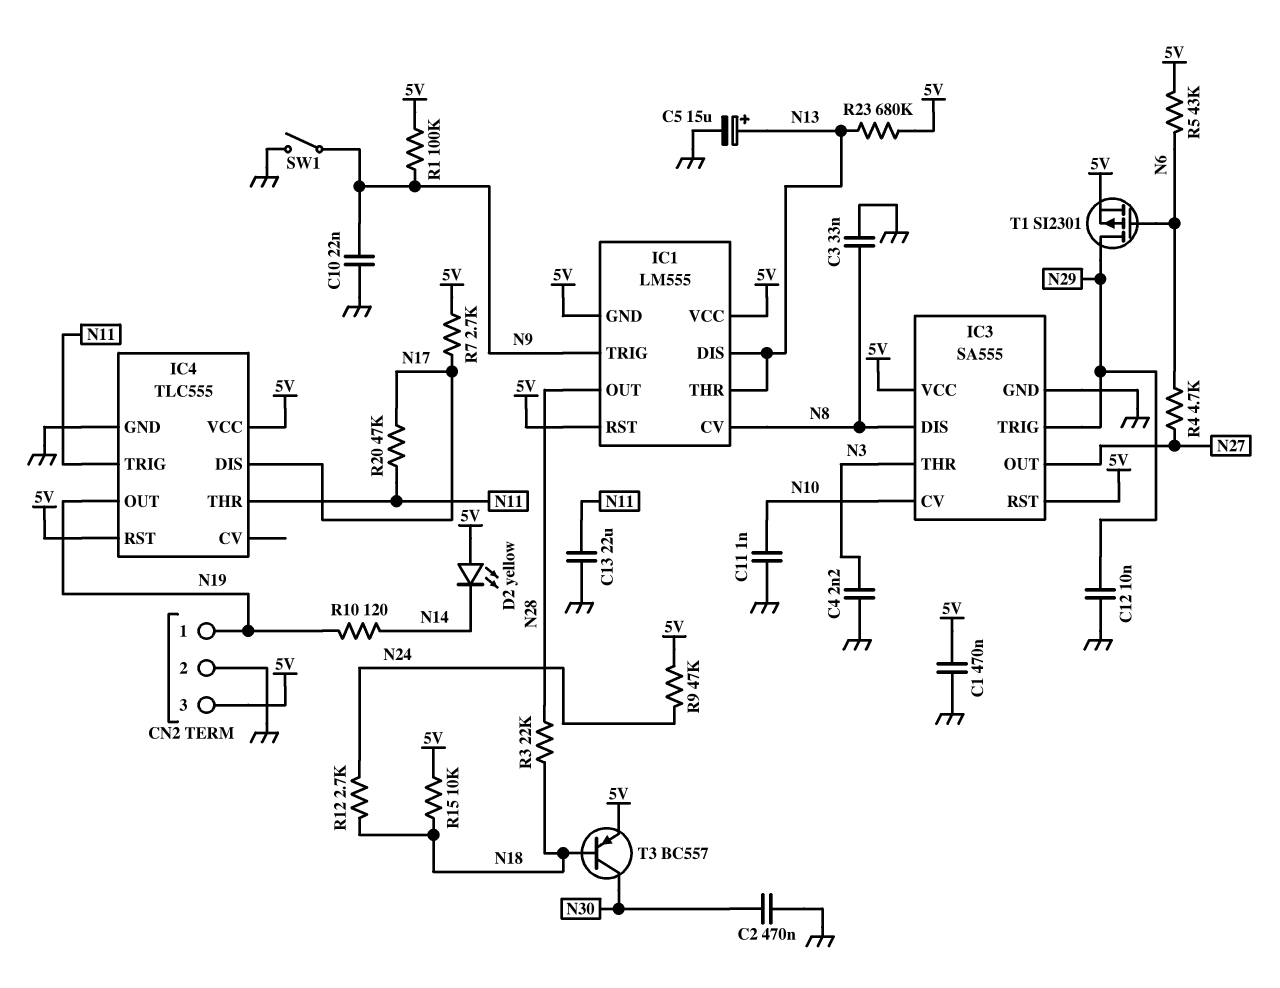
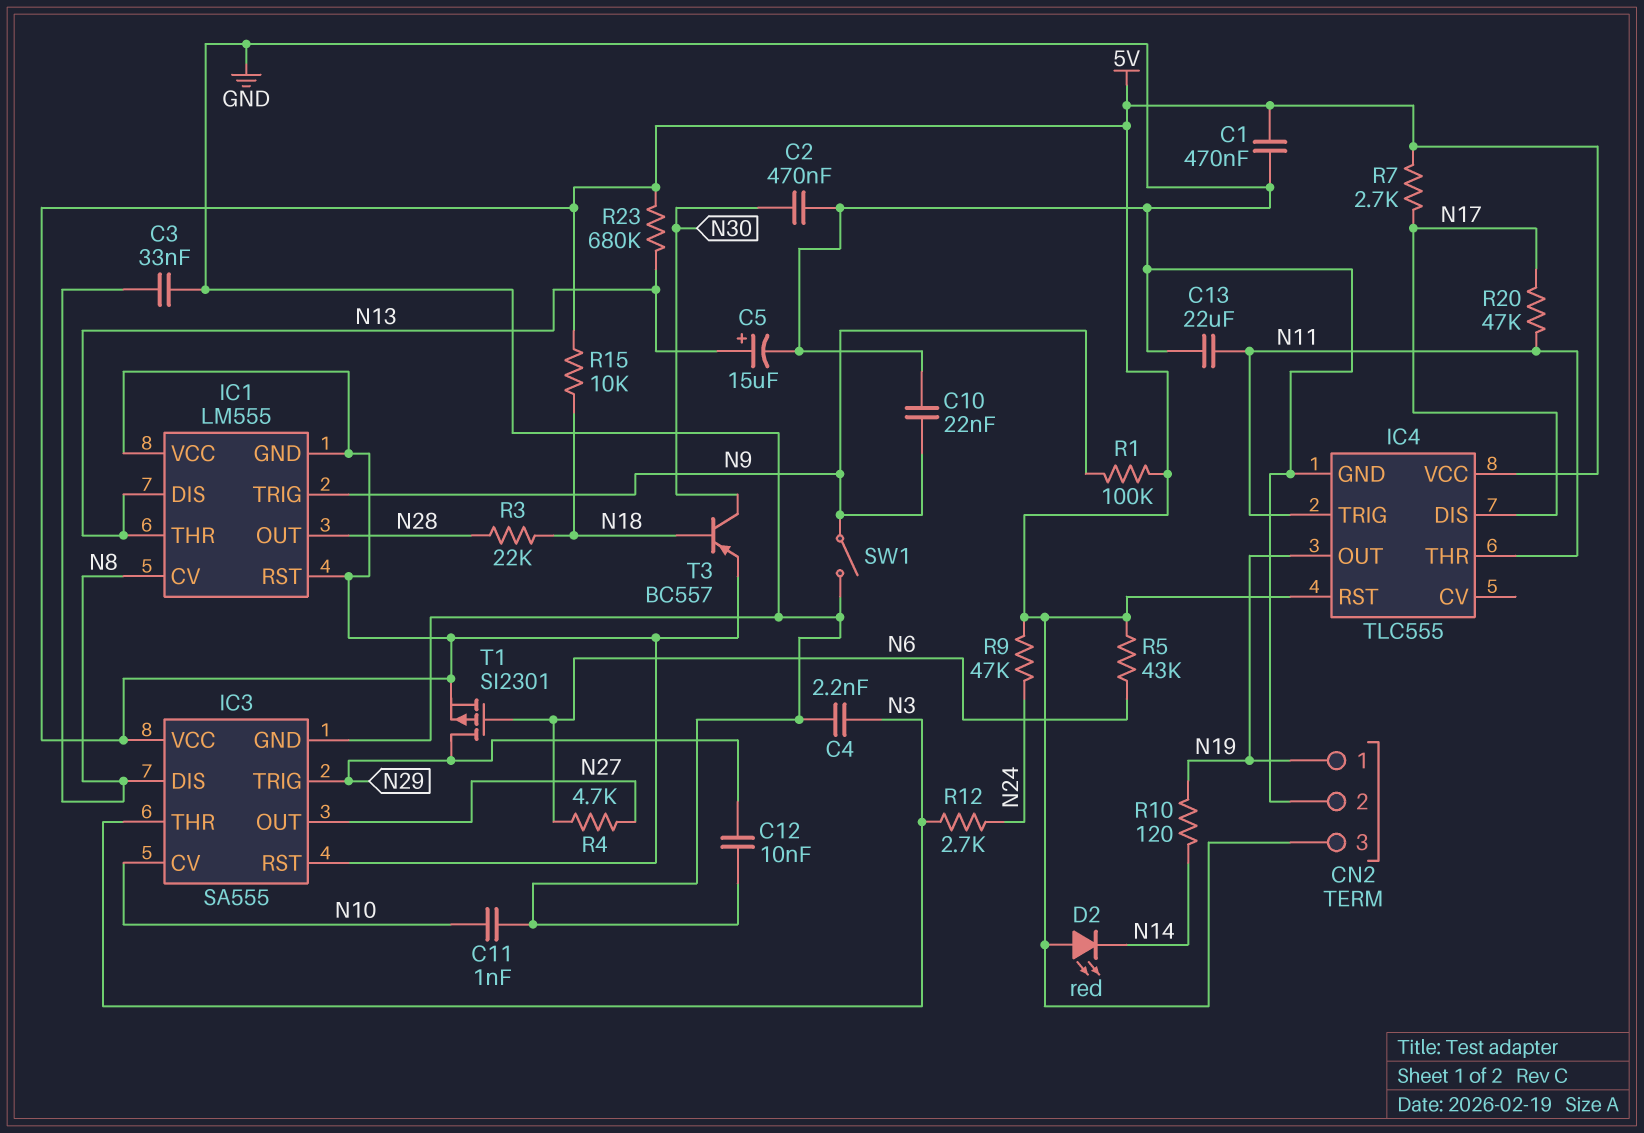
D2: LED yellow (A 5V, K N14) -> LED red (A 5V, K N14)
R12: 2.7k (N18, N24) -> 2.7k (N3, N24)

